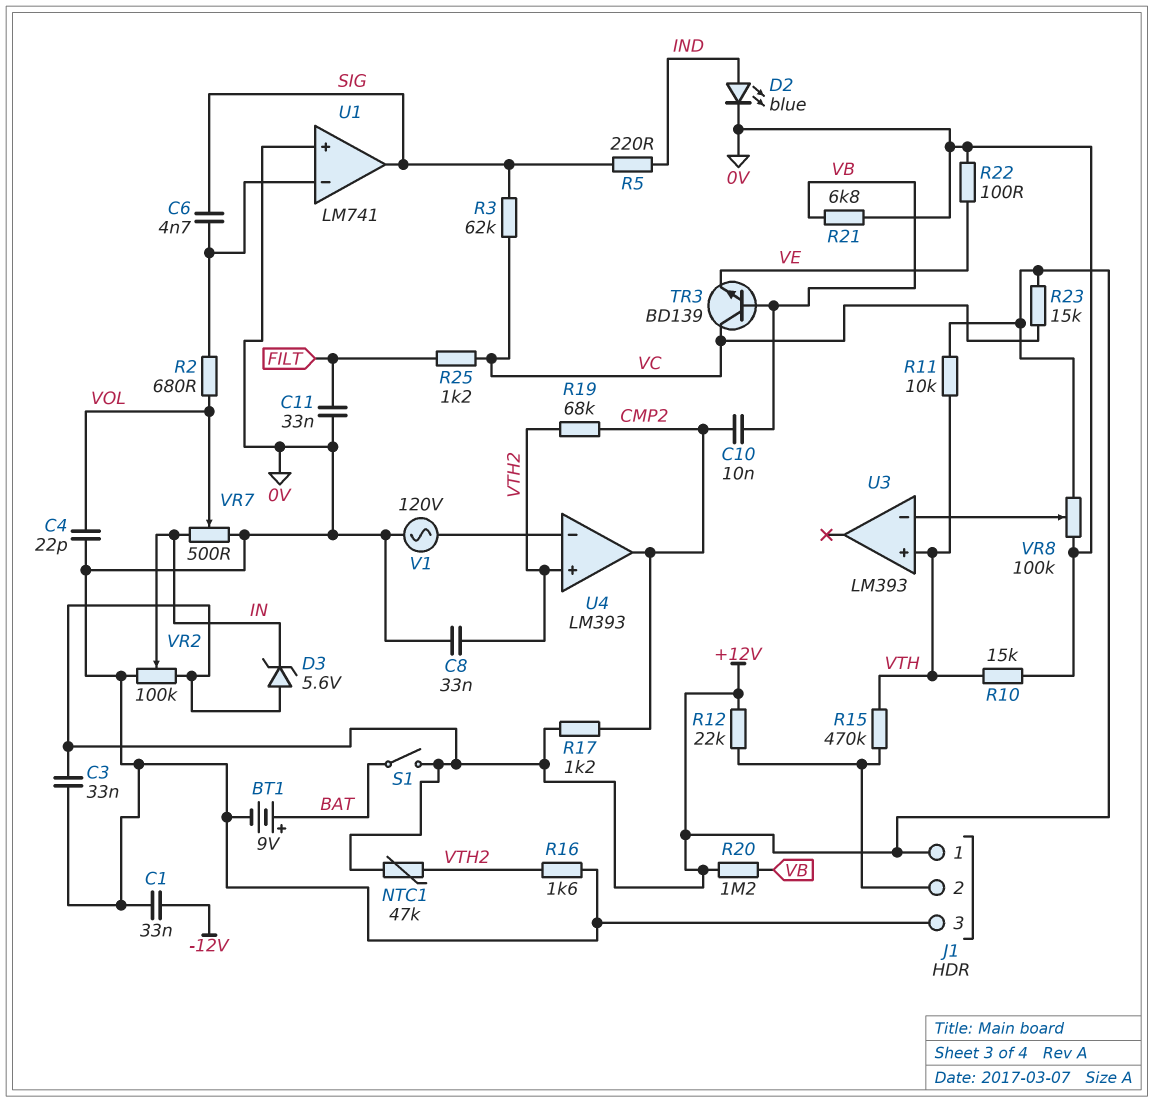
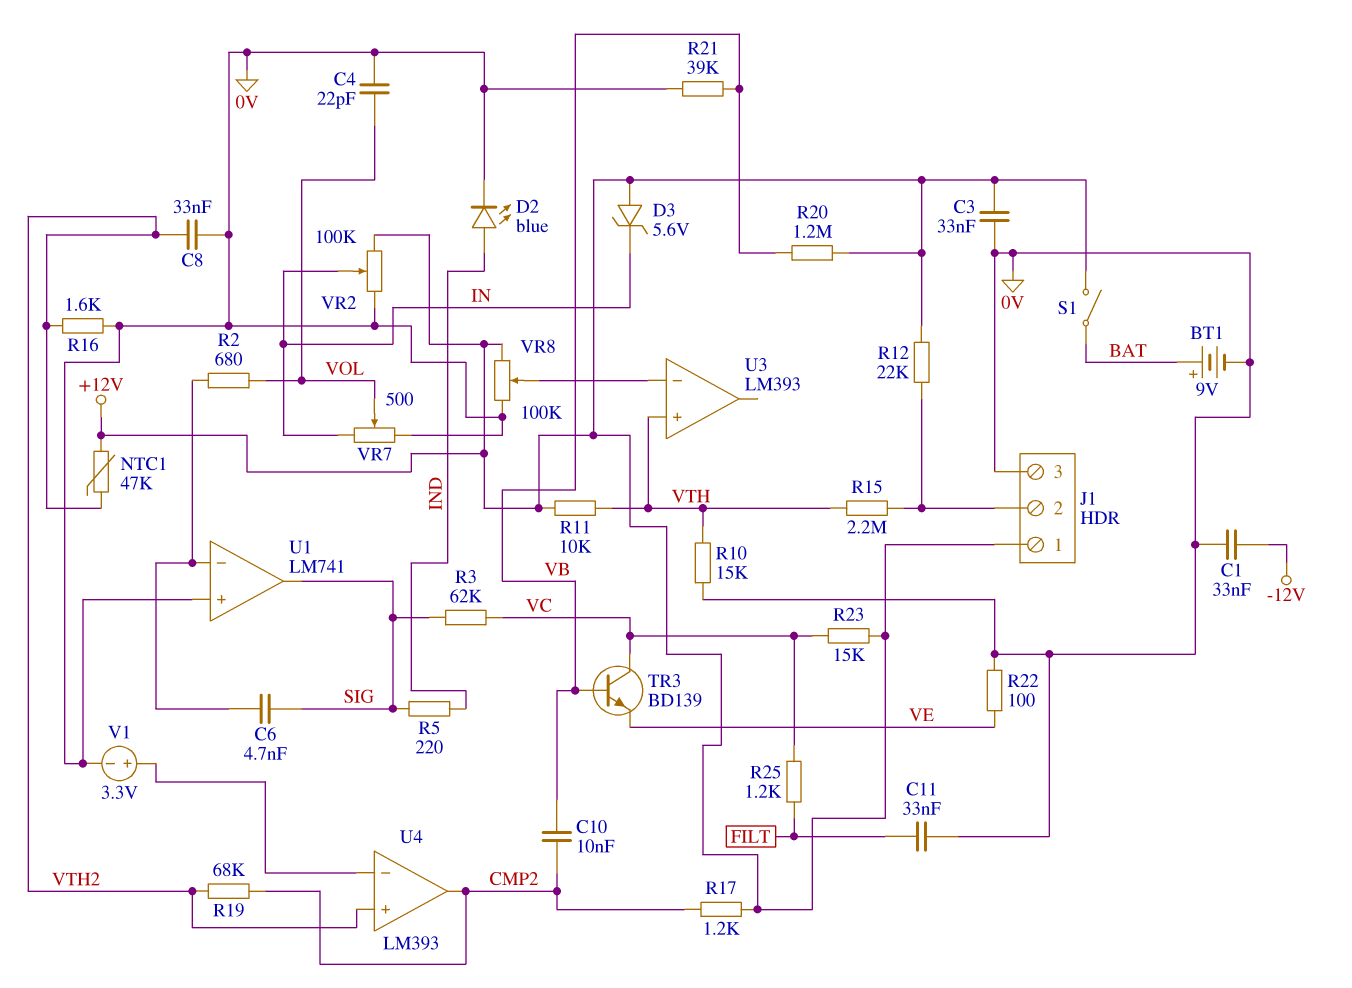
R15: 470k (J1/2, VTH) -> 2.2M (J1/2, VTH)
R21: 6.8k (0V, VB) -> 39k (0V, VB)
V1: AC 120V (0V, U4/in-) -> 3.3V (plus U4/in-, minus 0V)

